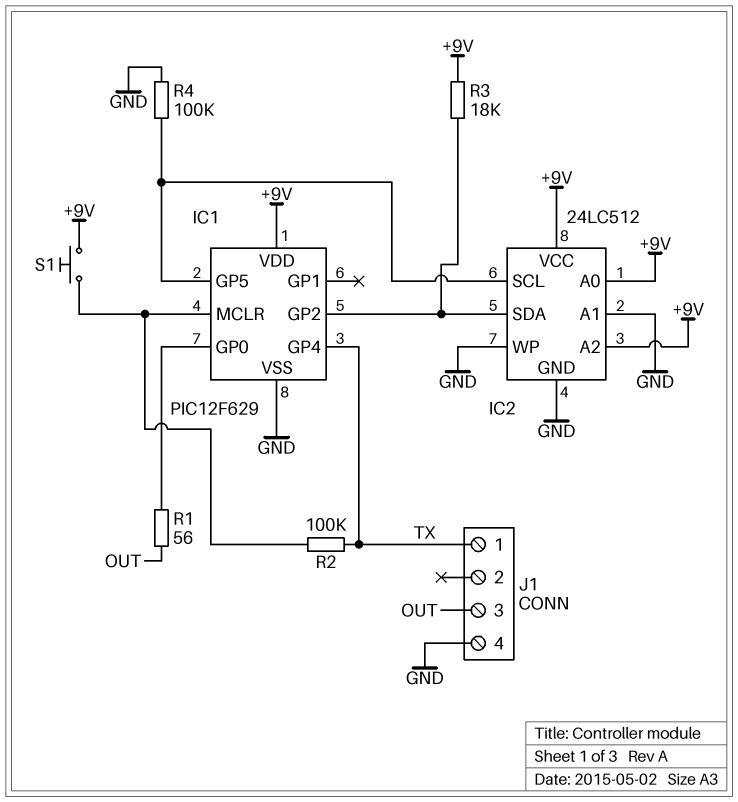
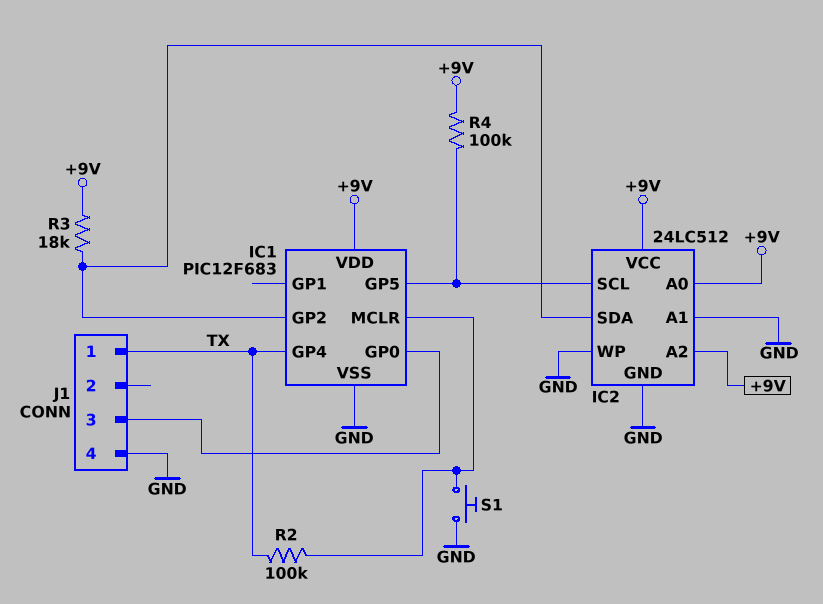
IC1: PIC12F629 -> PIC12F683
J1 pin 3: OUT -> IC1/GP0
R1: 56 (IC1/GP0, OUT) -> none
R4: 100k (GND, IC1/GP5) -> 100k (+9V, IC1/GP5)
S1: button (+9V, IC1/MCLR) -> button (GND, IC1/MCLR)

